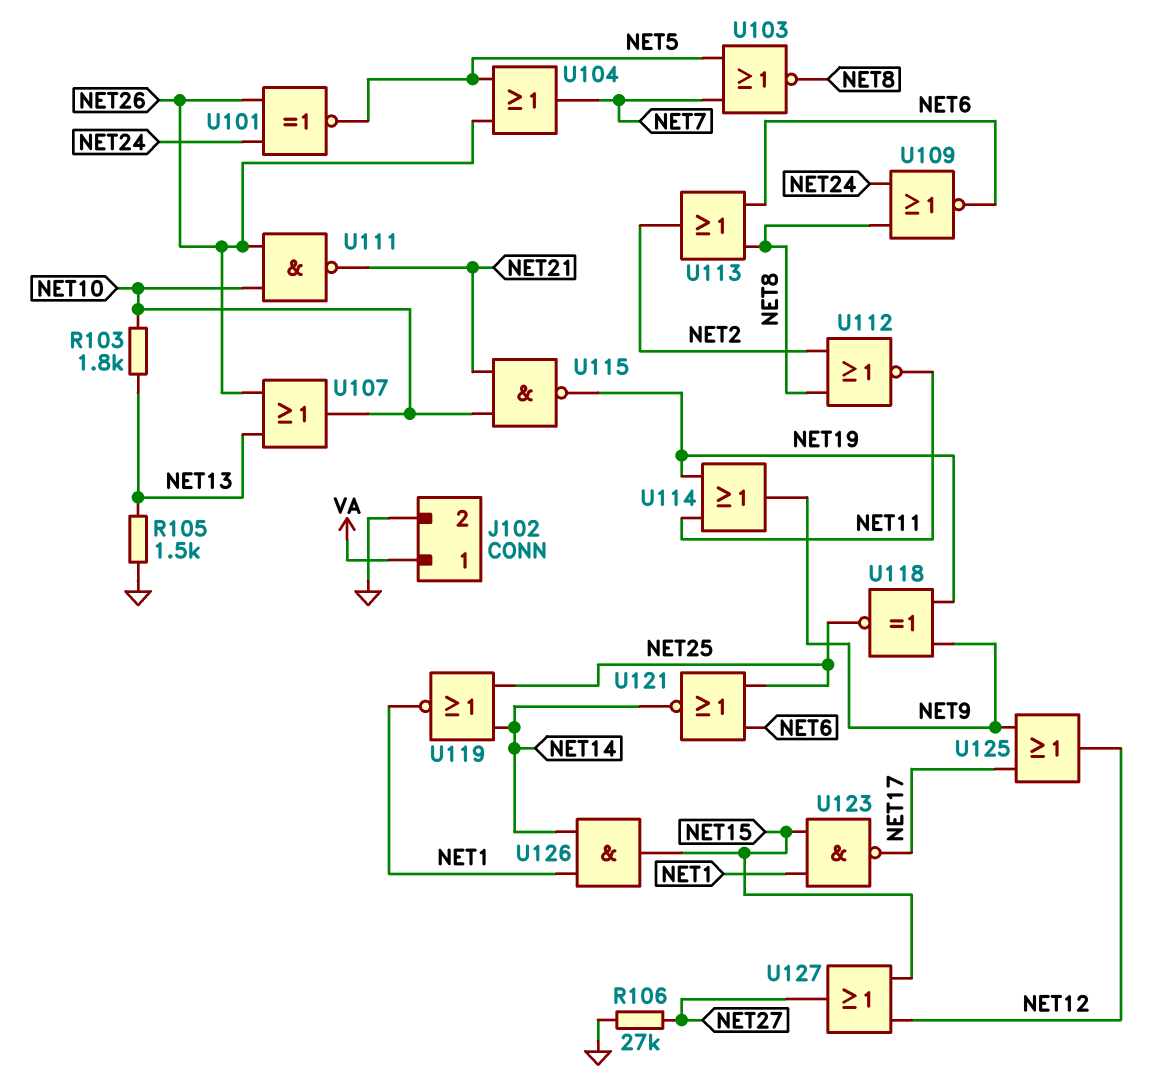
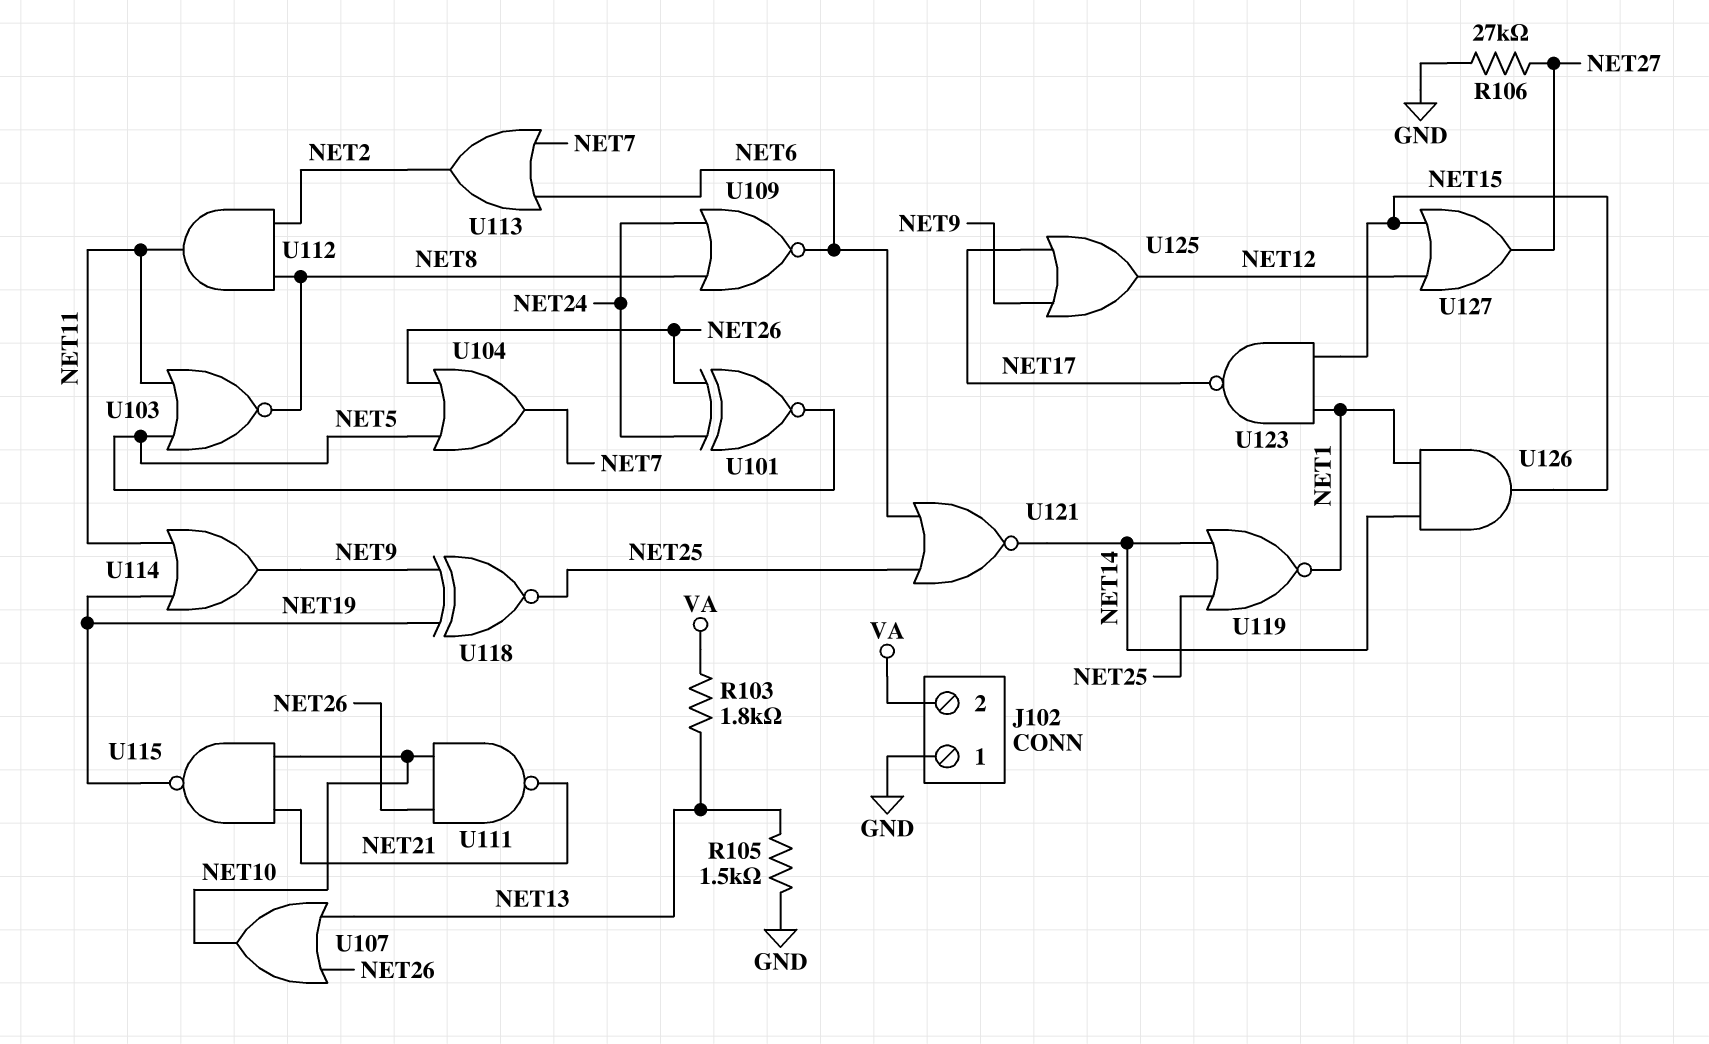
J102 pin 1: VA -> GND
J102 pin 2: GND -> VA
R103: 1.8k (NET10, NET13) -> 1.8k (NET13, VA)
U103: NOR (in NET5, in NET7, out NET8) -> NOR (in NET5, in NET11, out NET8)
U112: NOR (in NET2, in NET8, out NET11) -> AND (in NET2, in NET8, out NET11)
U113: OR (in NET6, in NET8, out NET2) -> OR (in NET6, in NET7, out NET2)

